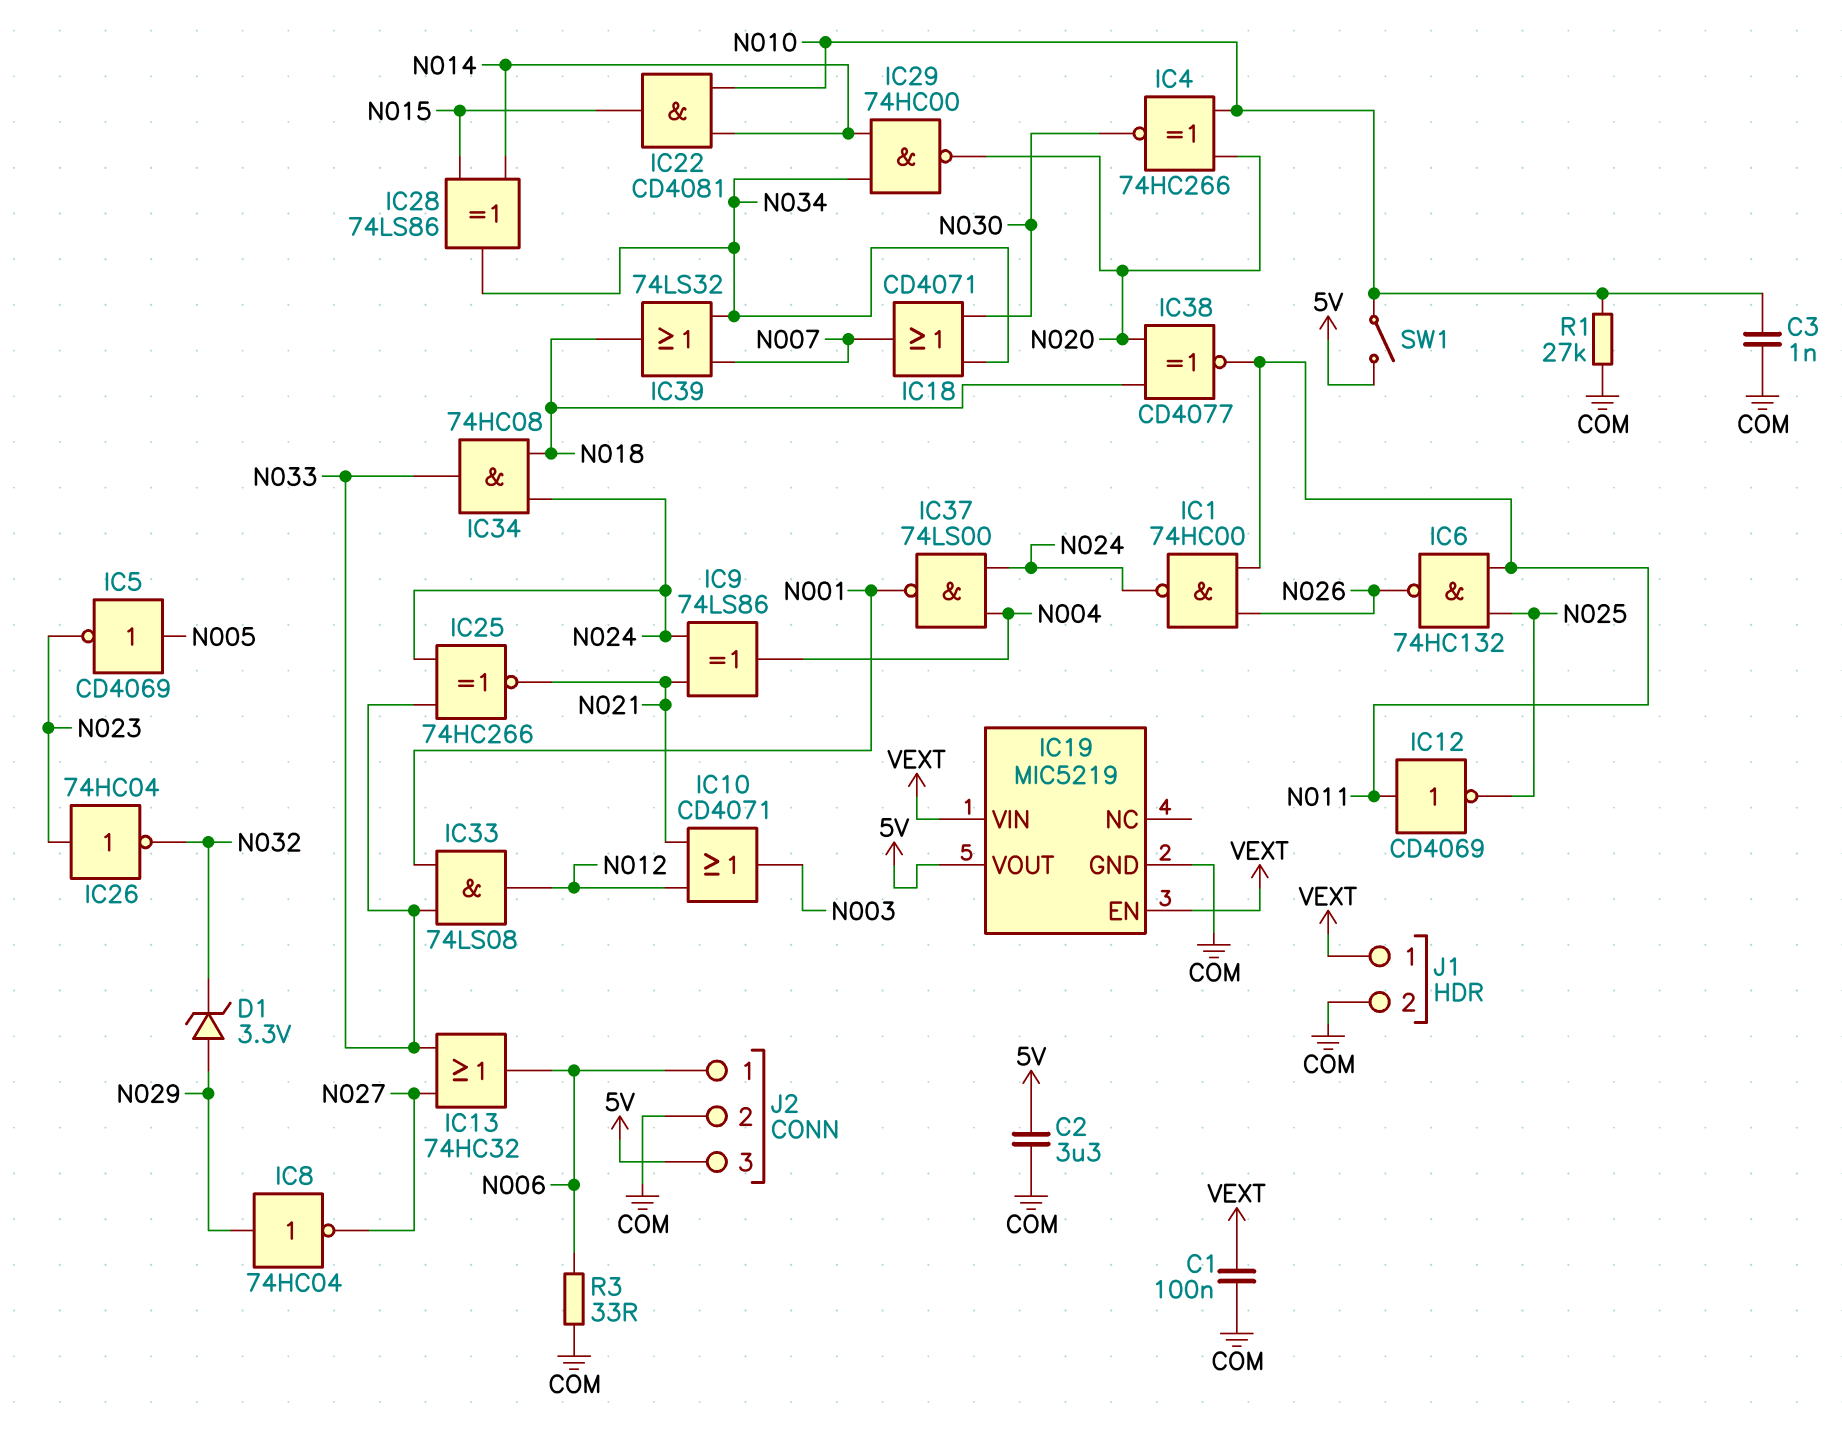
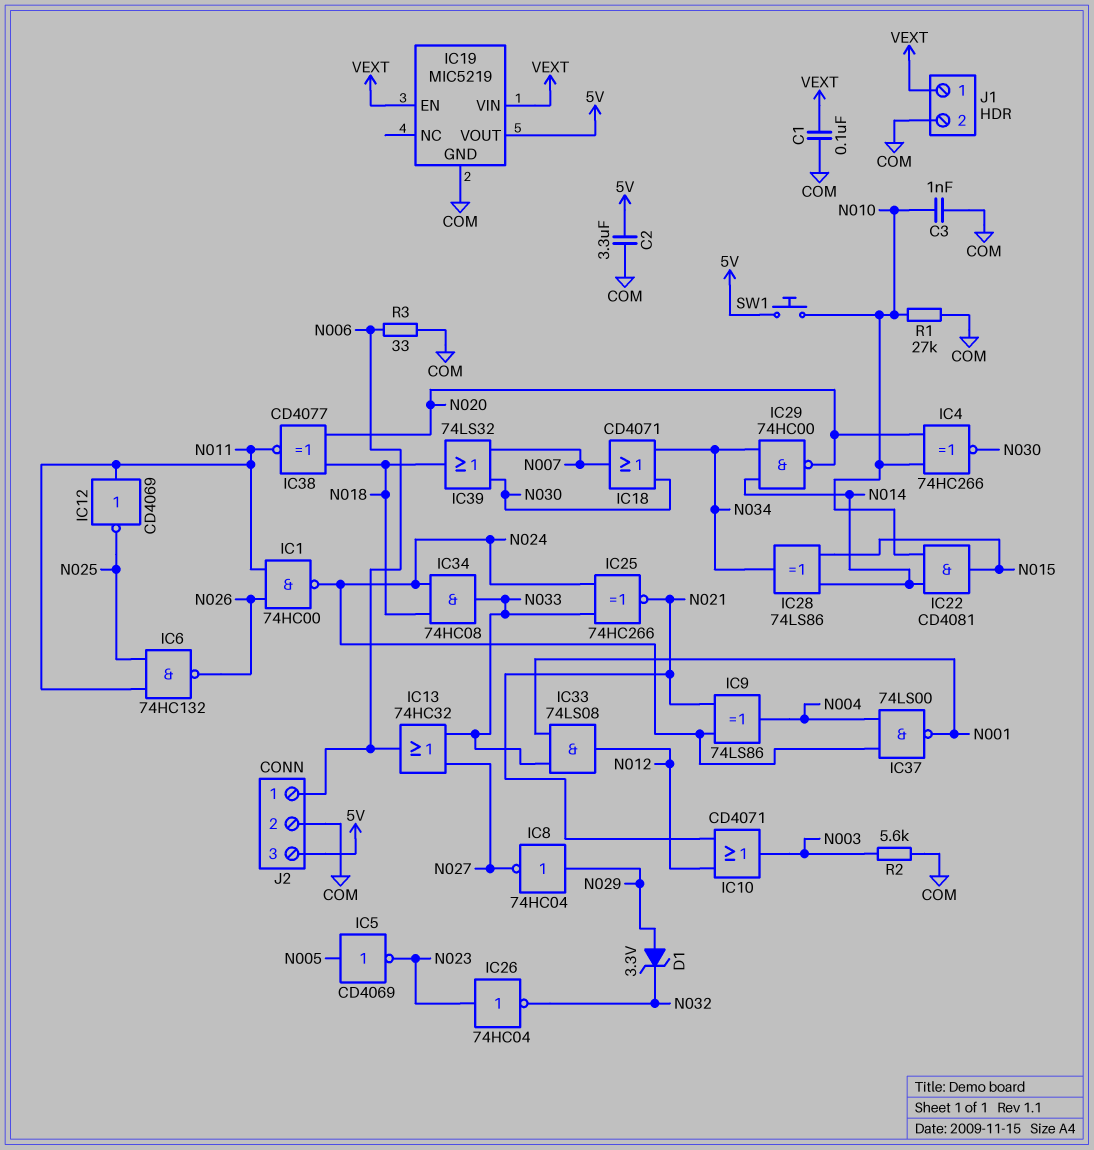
IC39: OR 74LS32 (in N007, in N034, out N018) -> OR 74LS32 (in N007, in N030, out N018)
R2: none -> 5.6k (COM, N003)
SW1: switch (5V, N010) -> button (5V, N010)

